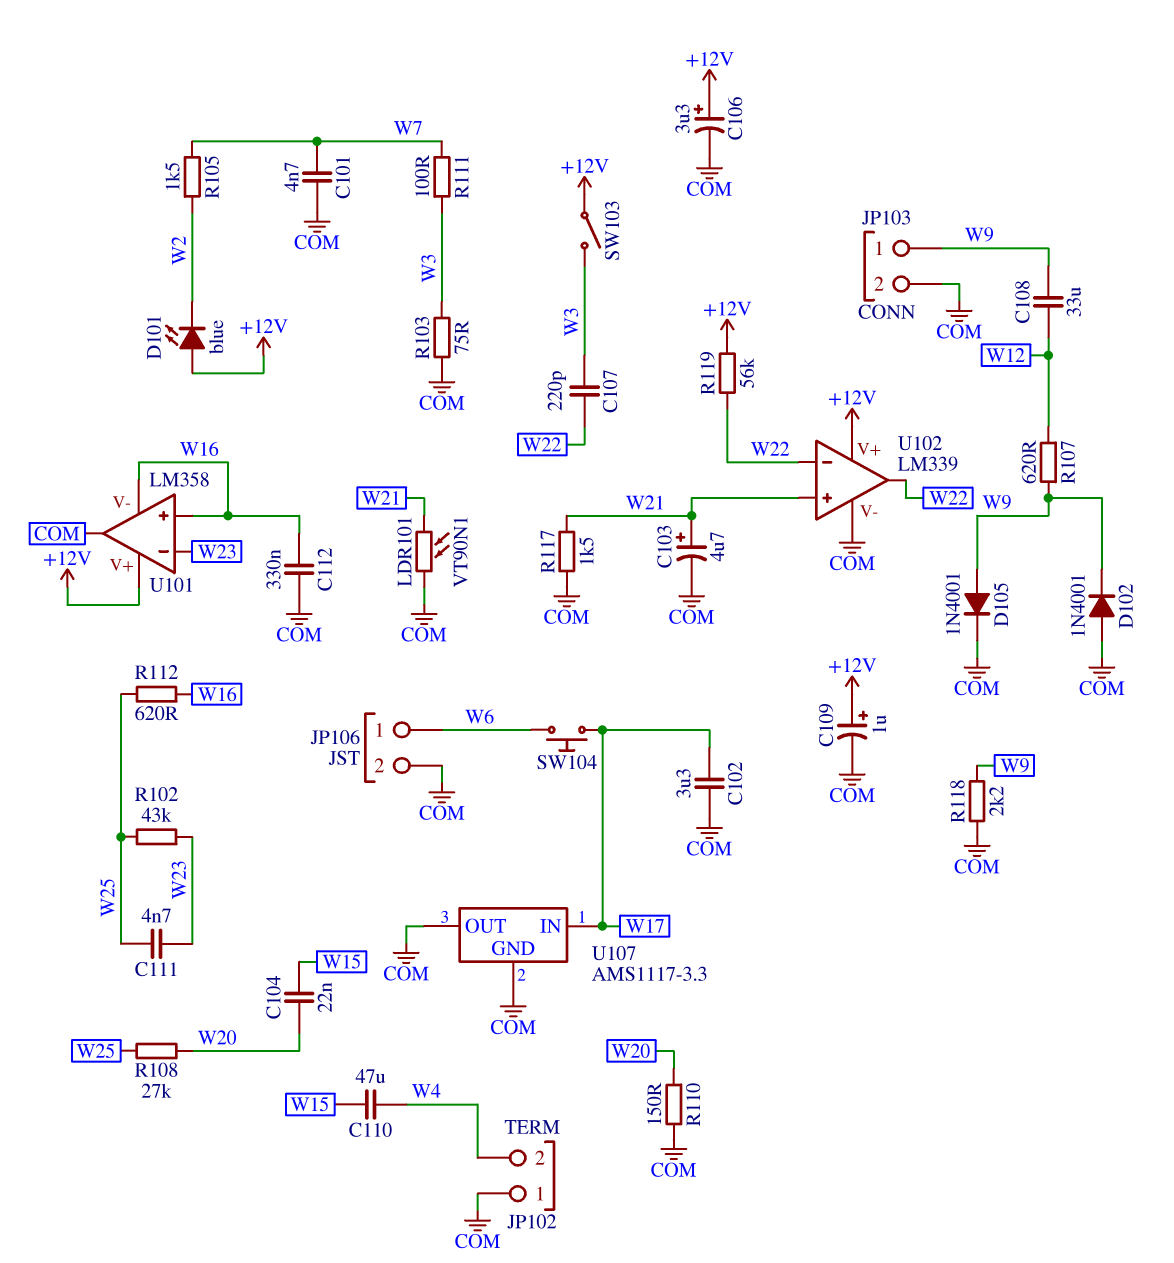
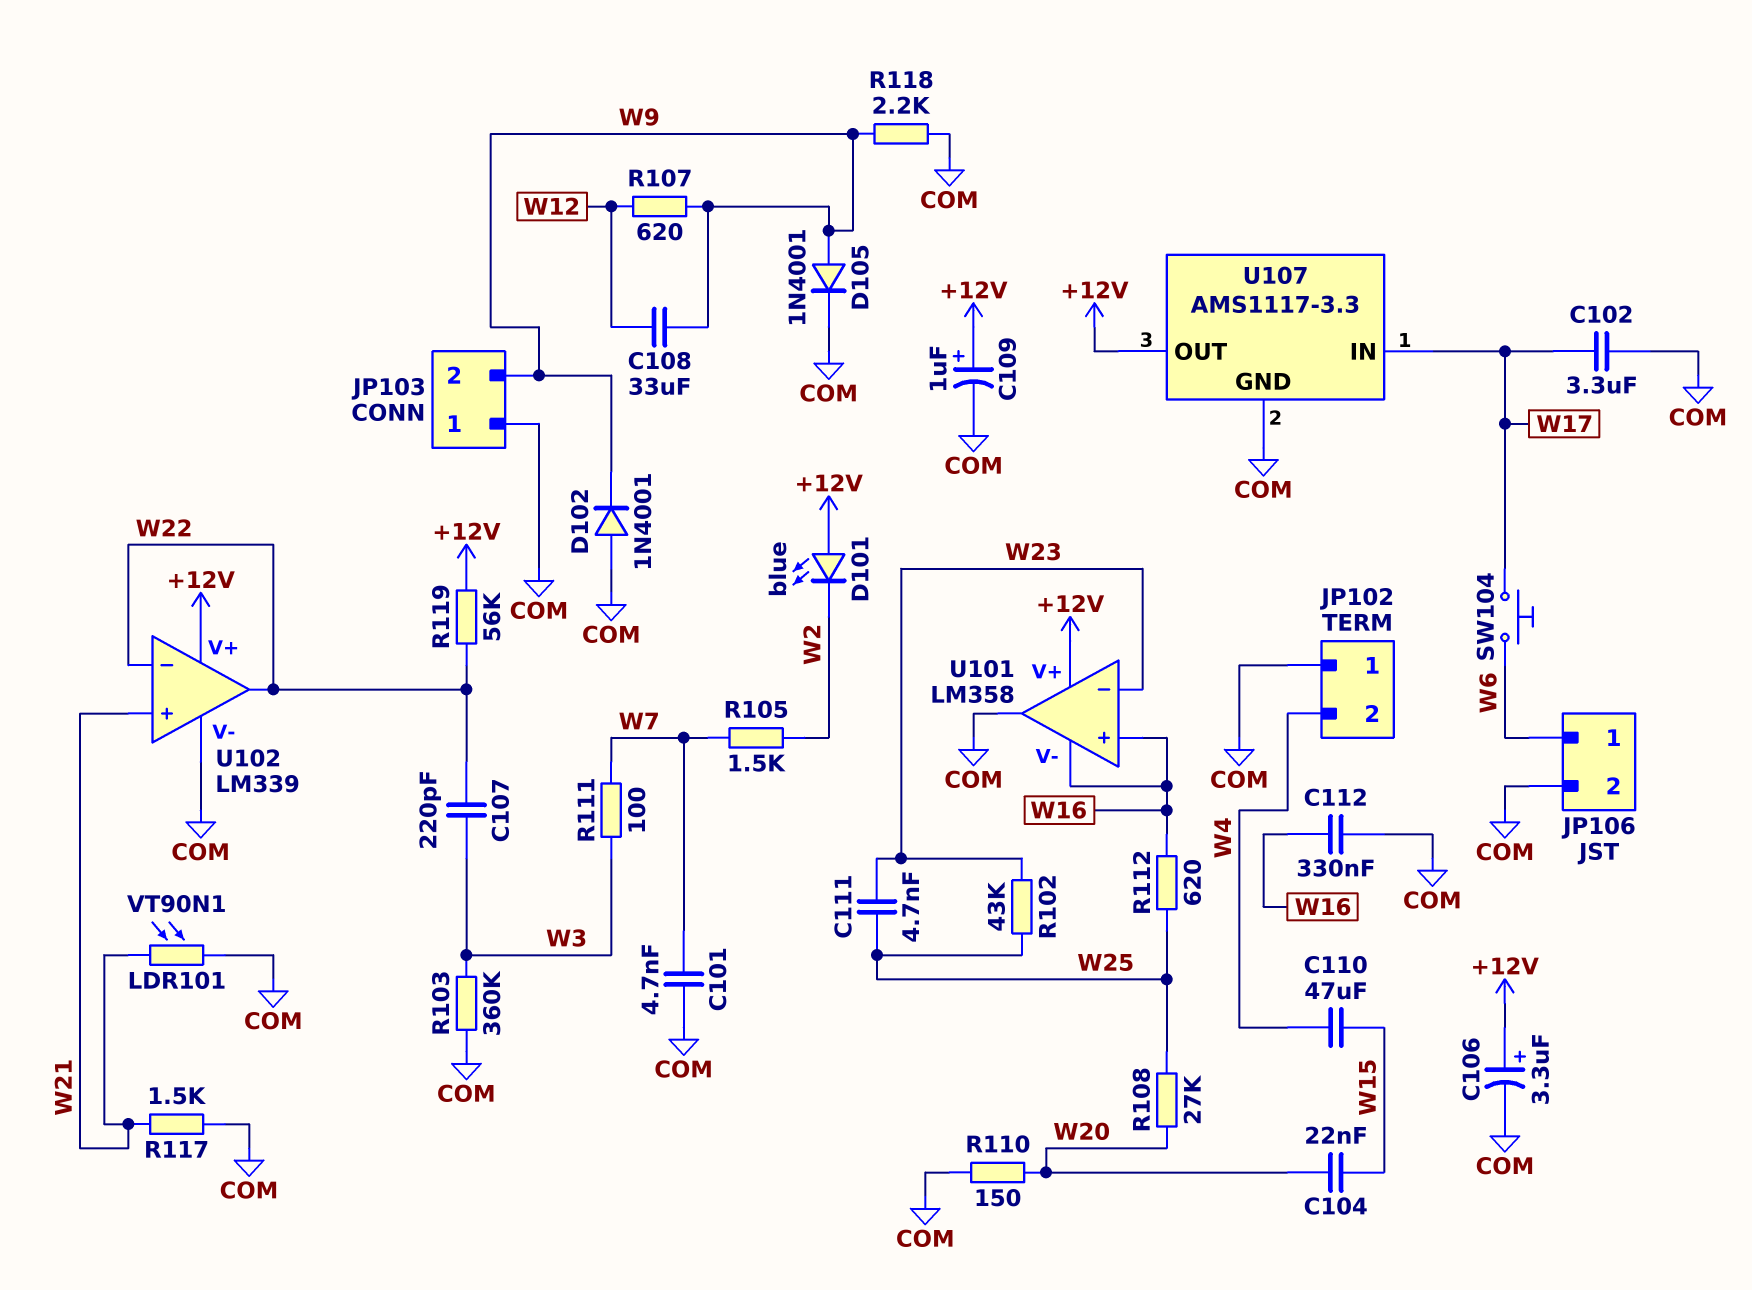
C103: 4.7uF (plus W21, minus COM) -> none
JP103 pin 1: W9 -> COM
JP103 pin 2: COM -> W9
R103: 75 (COM, W3) -> 360k (COM, W3)
SW103: switch (+12V, W3) -> none
U107 pin OUT: COM -> +12V

